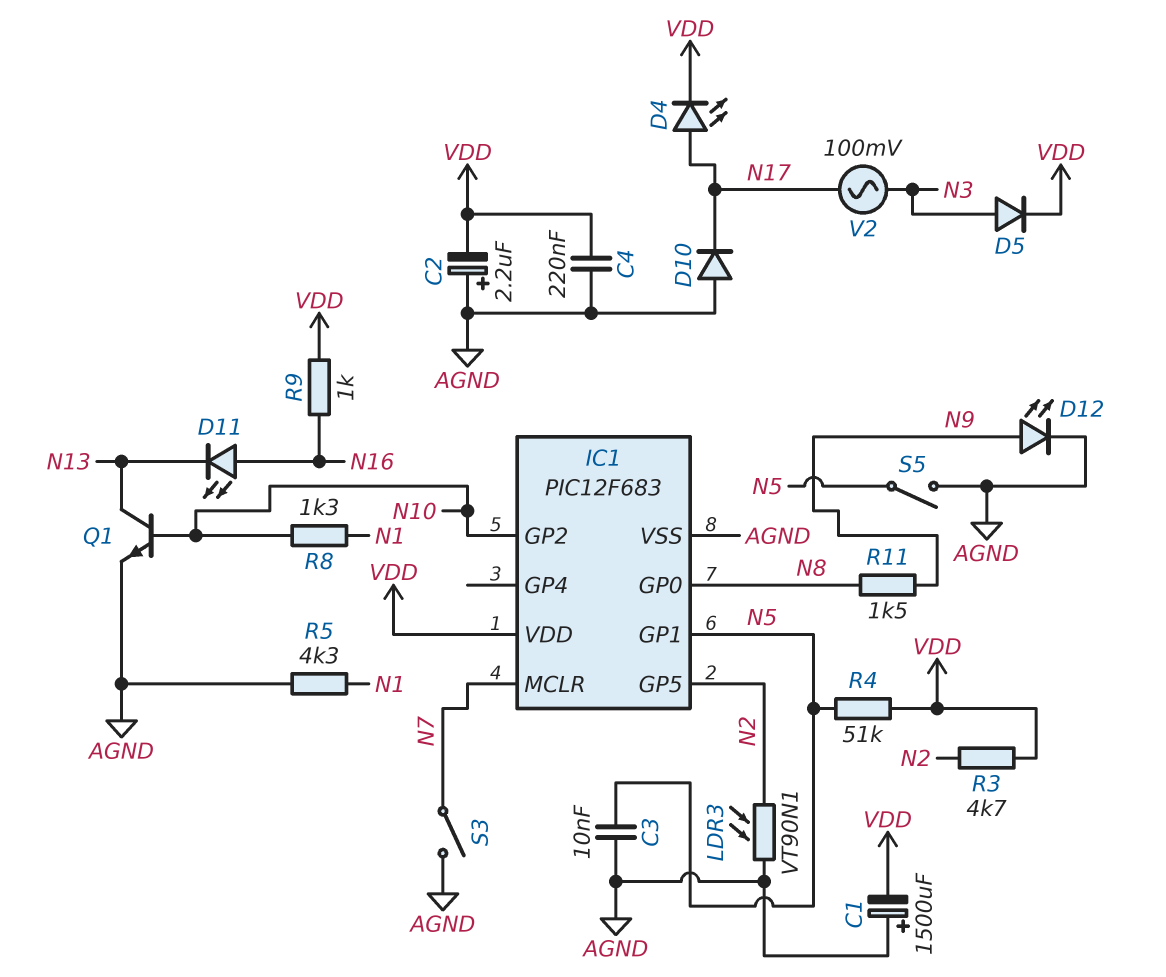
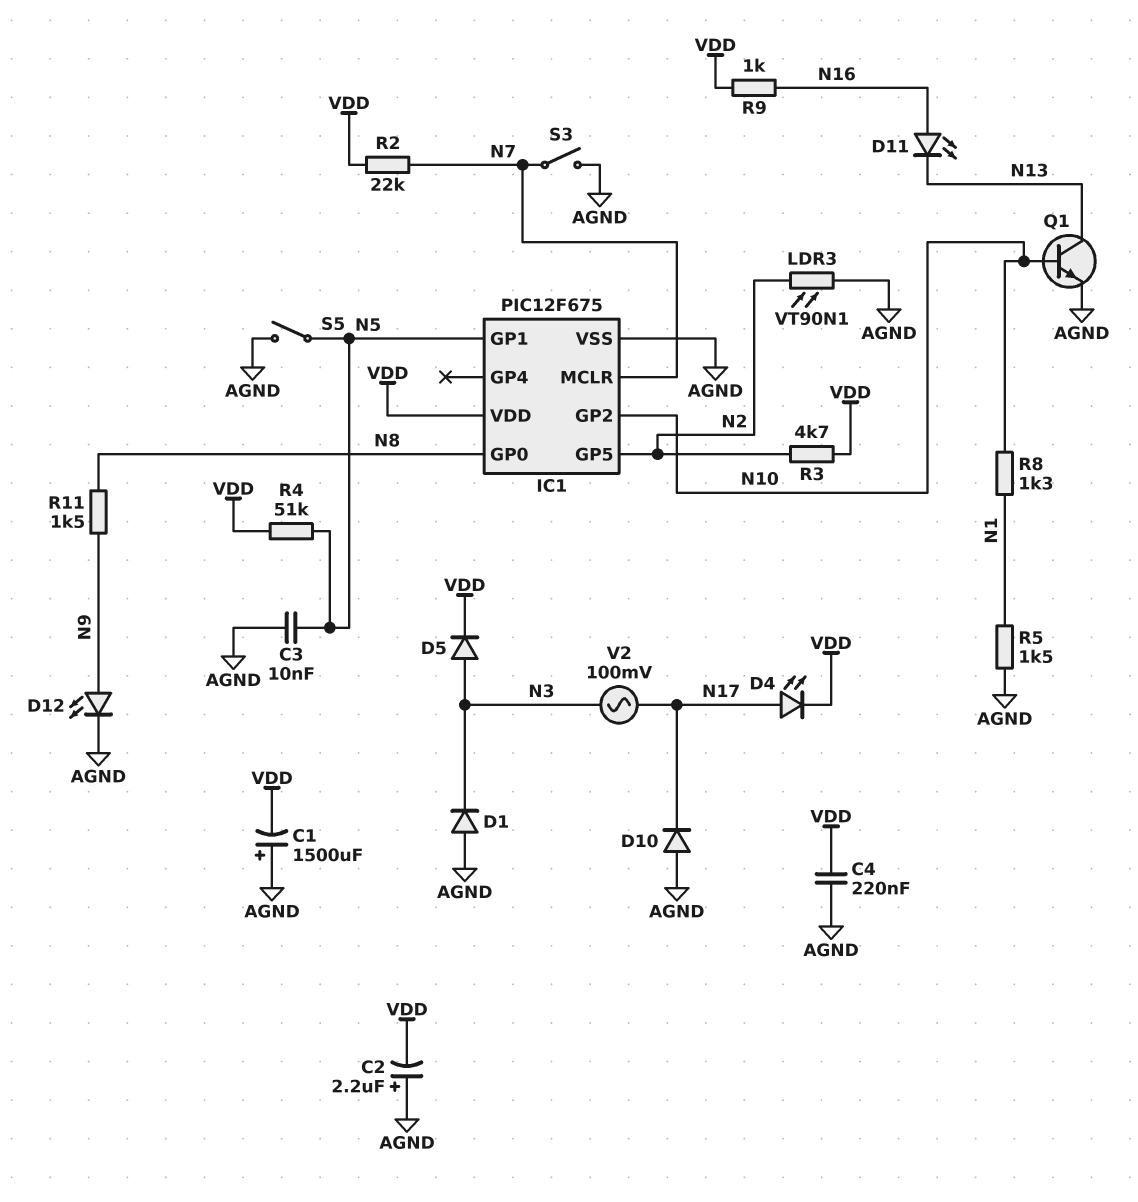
D1: none -> diode (A AGND, K N3)
IC1: PIC12F683 -> PIC12F675
R2: none -> 22k (N7, VDD)
R5: 4.3k (AGND, N1) -> 1.5k (AGND, N1)

